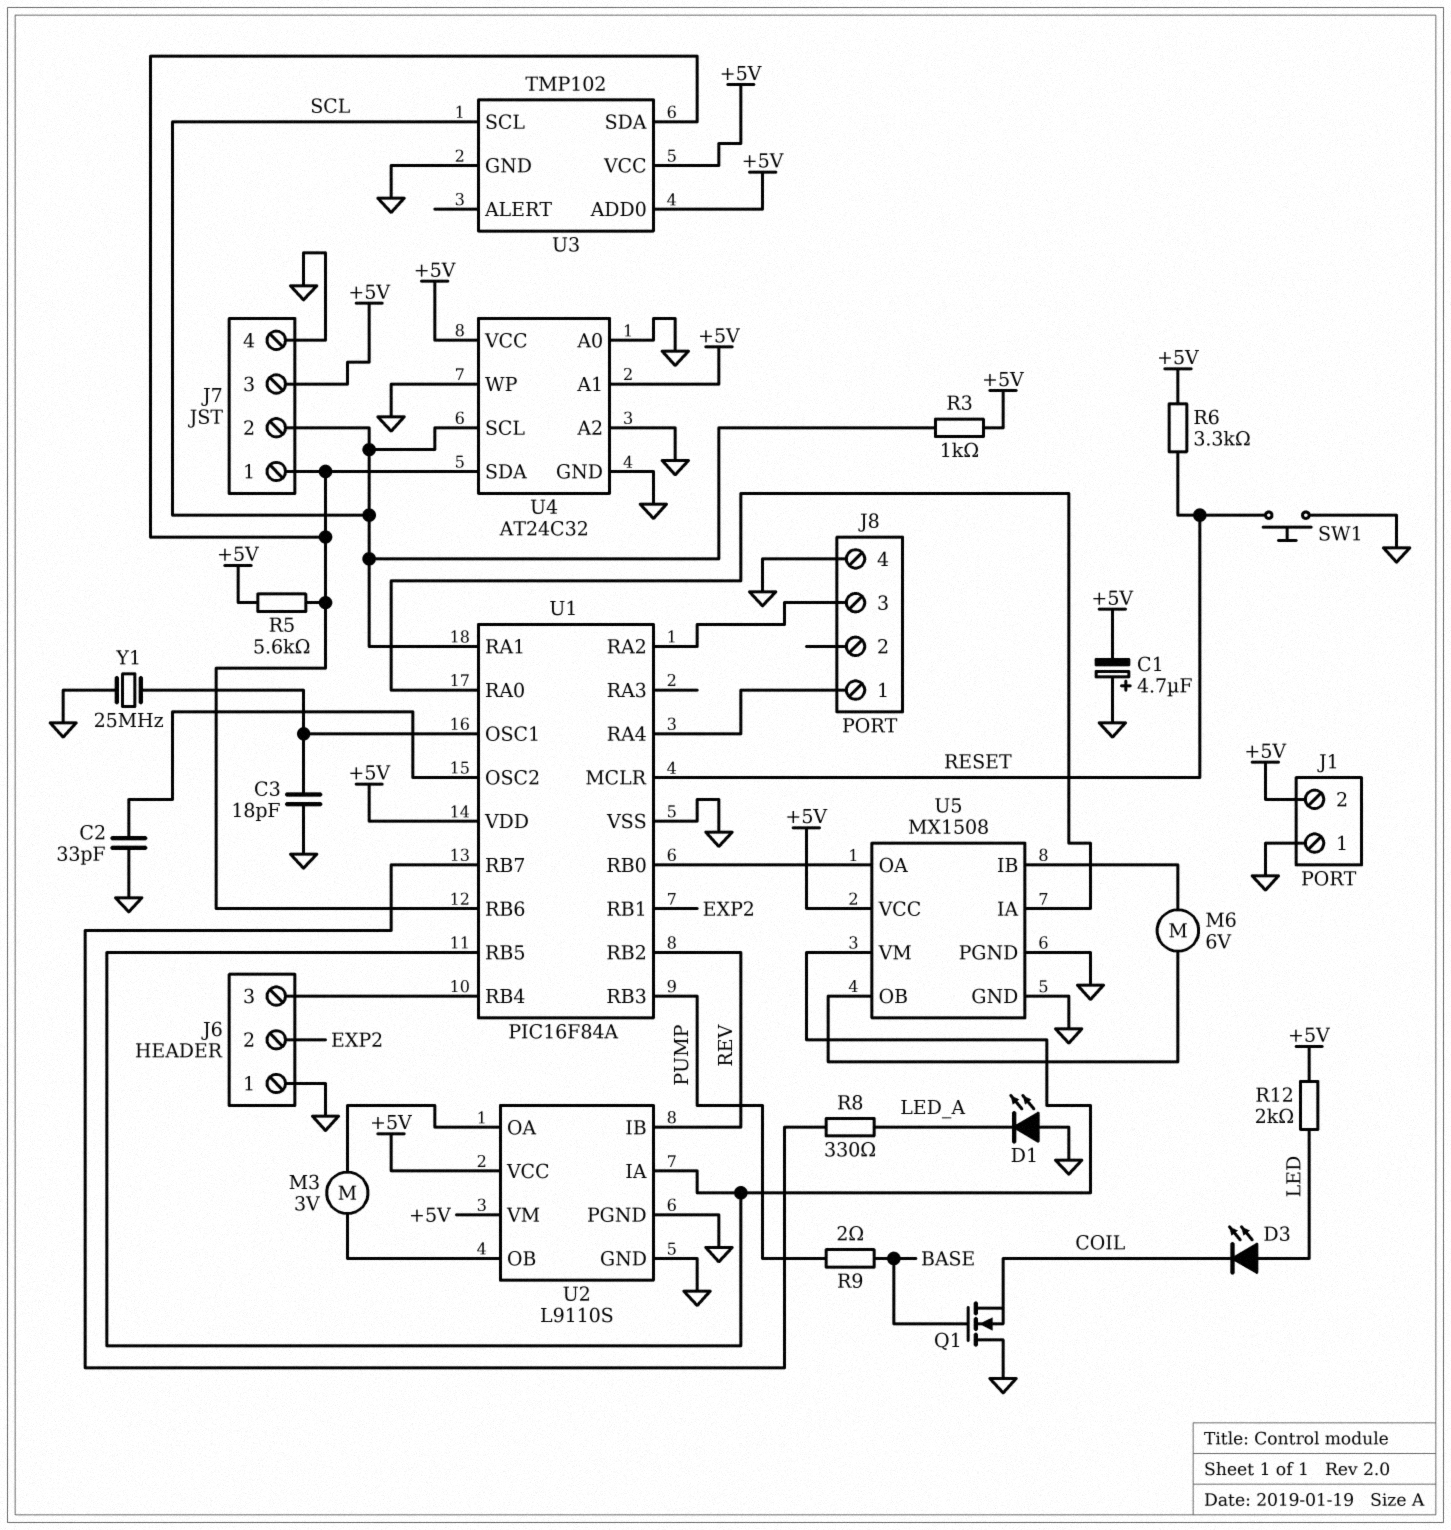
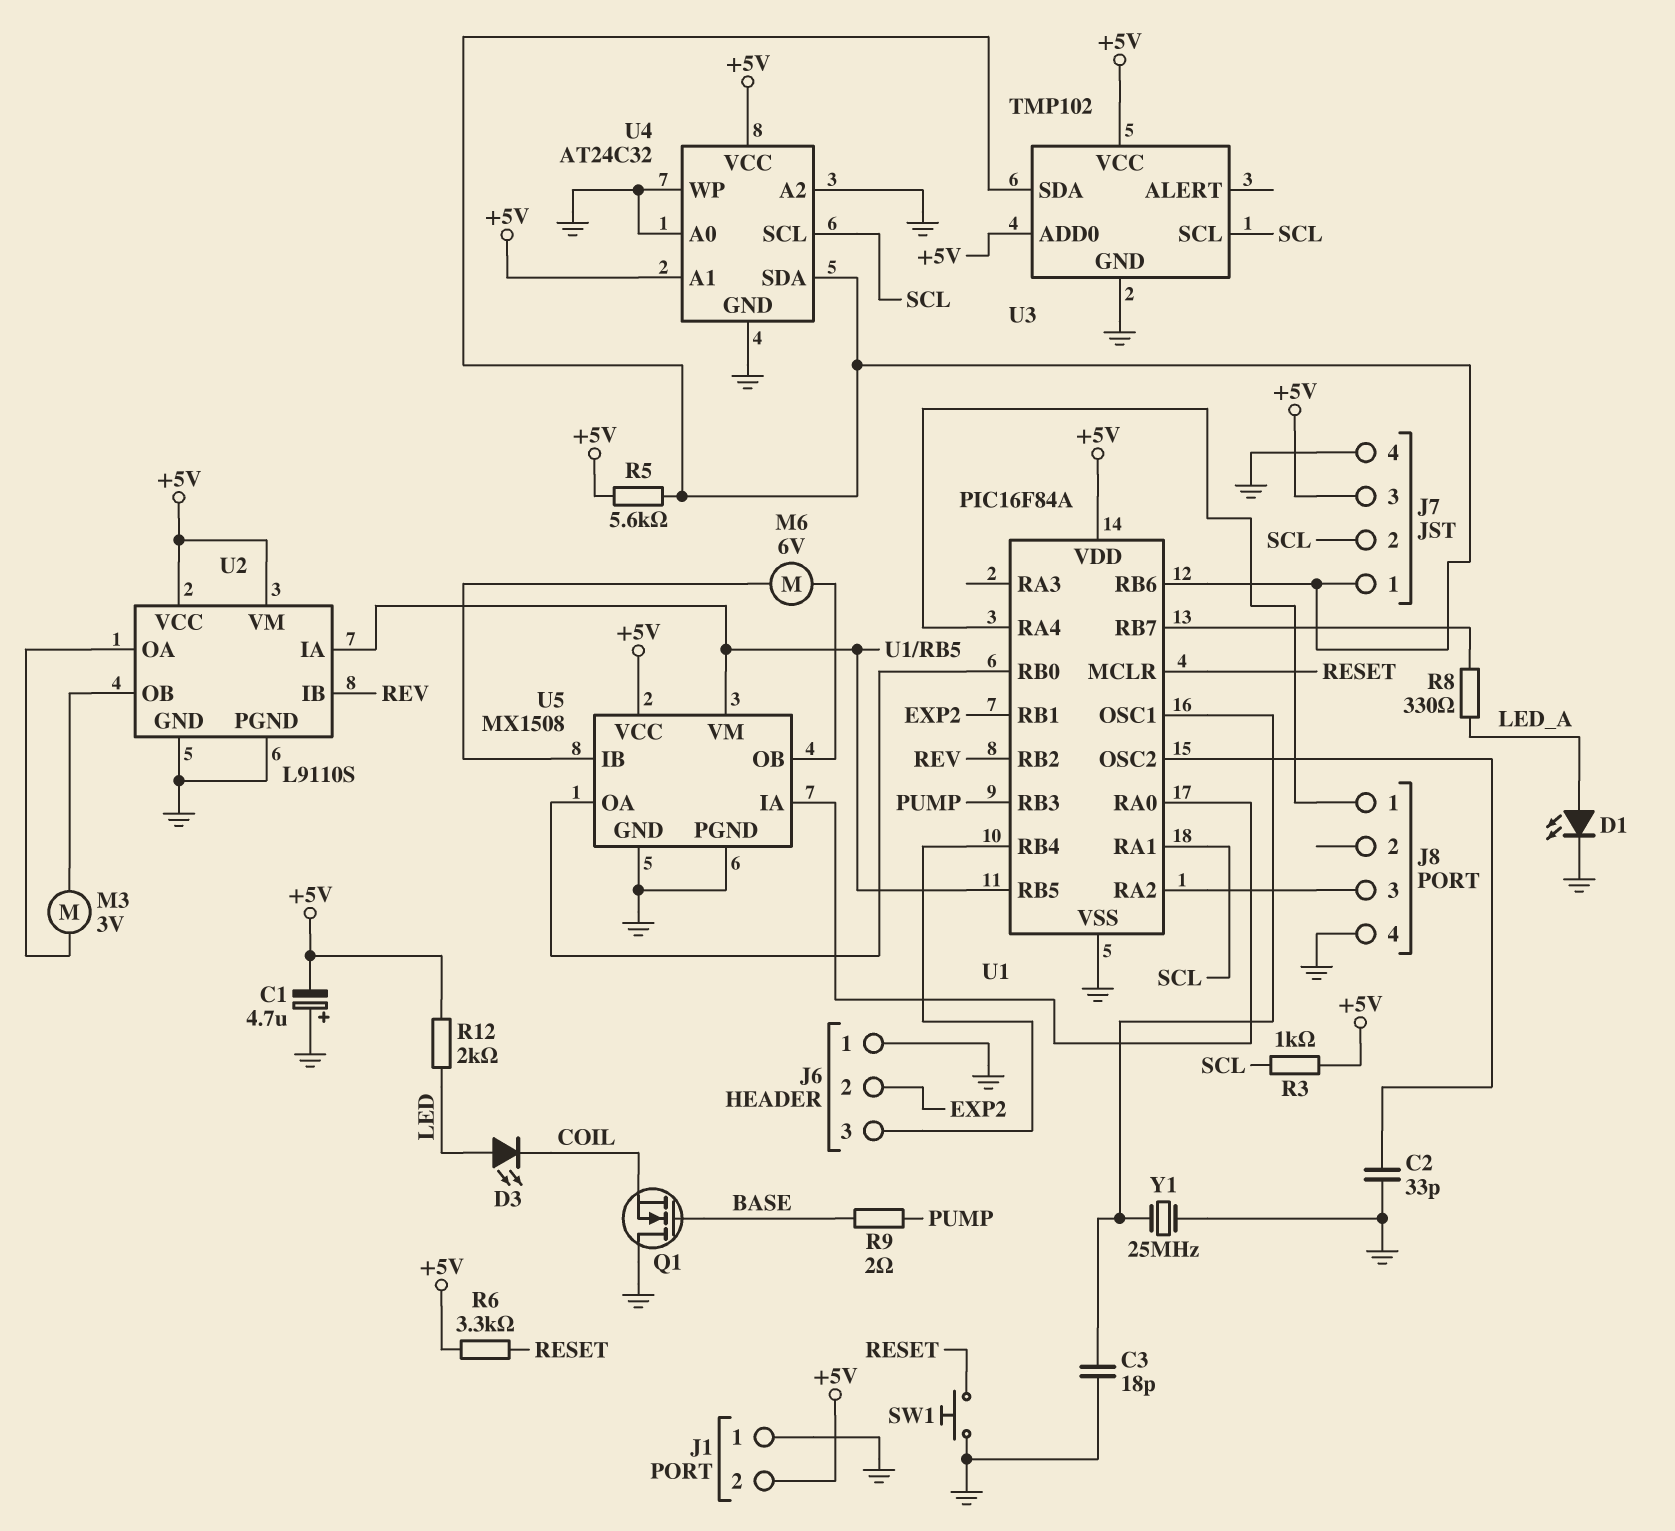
D1: LED (A GND, K LED_A) -> LED (A LED_A, K GND)

